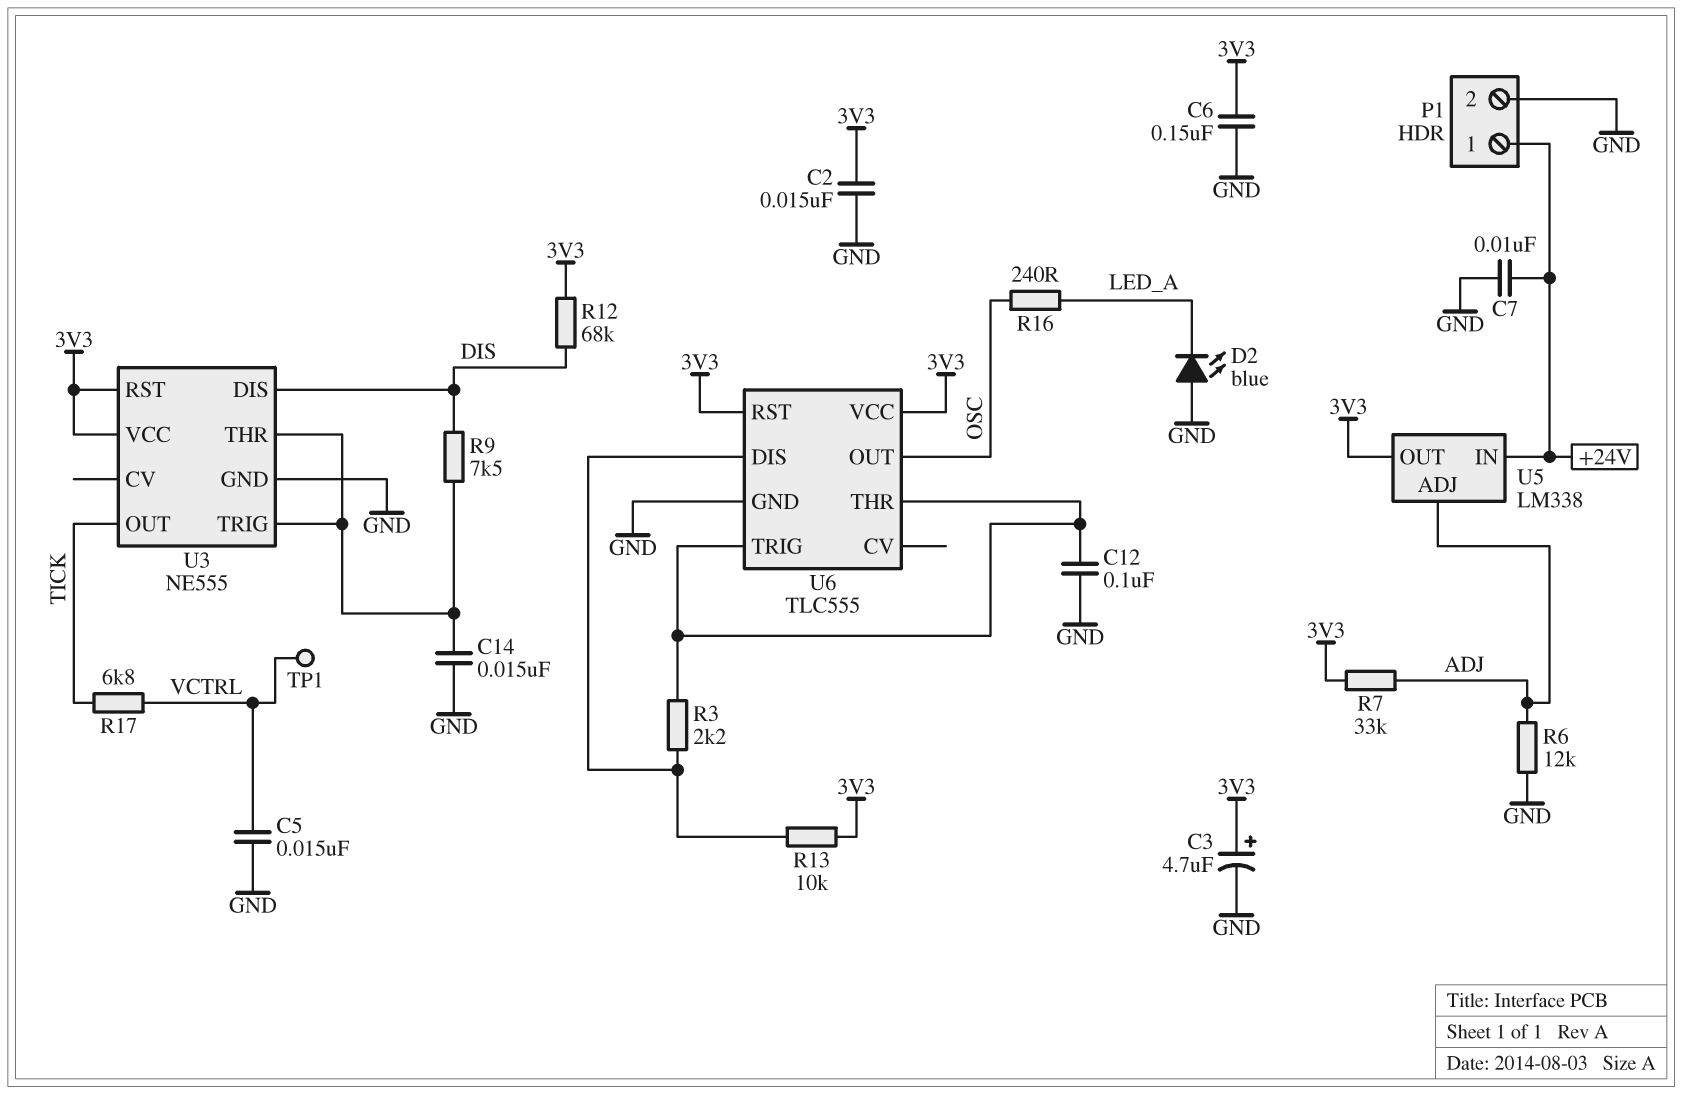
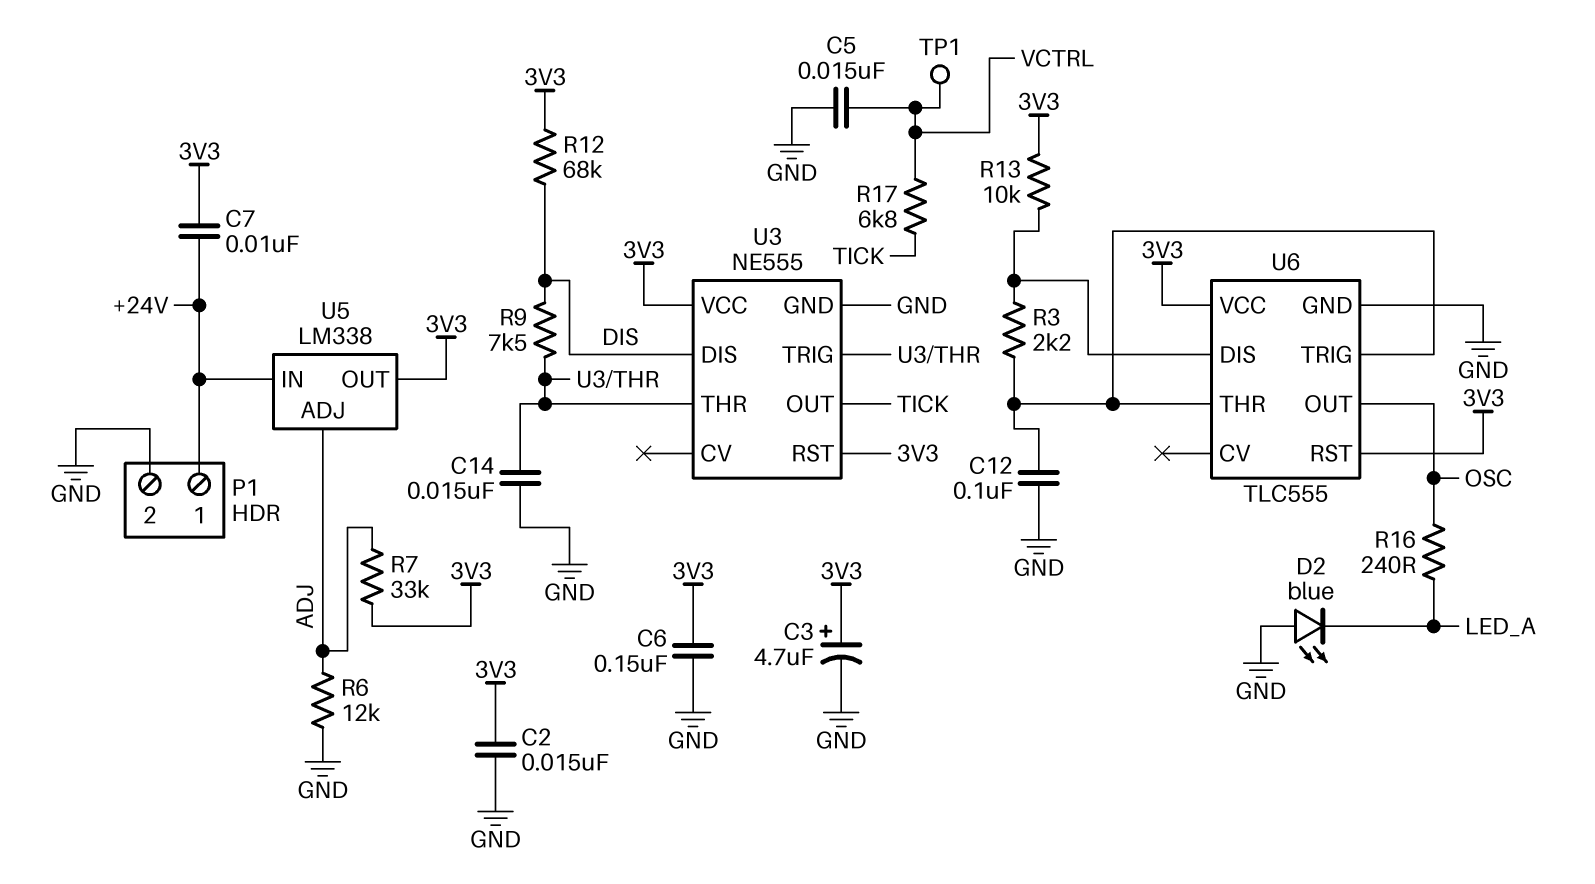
C7: 10nF (+24V, GND) -> 10nF (+24V, 3V3)

